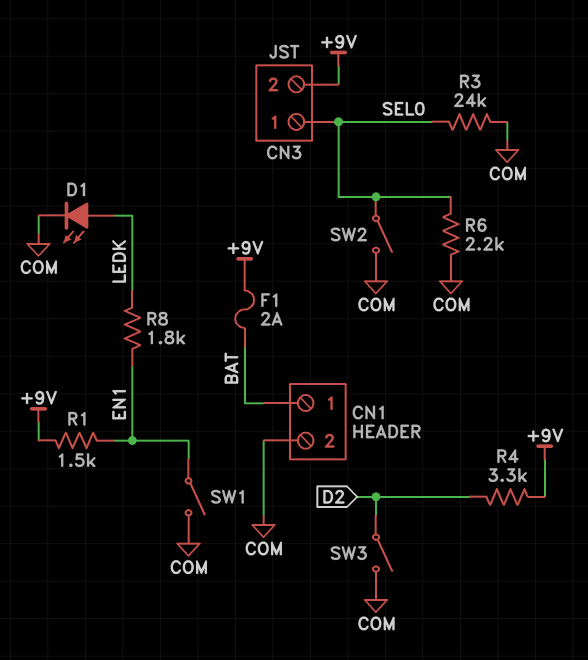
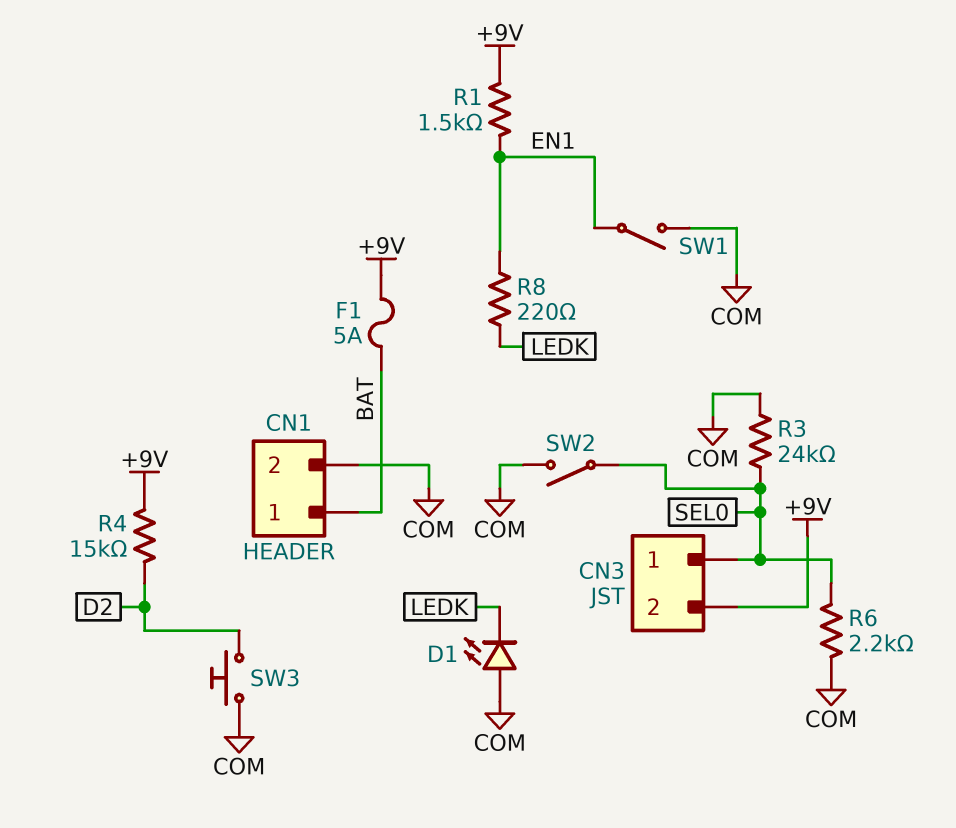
D1: LED (A LEDK, K COM) -> LED (A COM, K LEDK)
F1: 2A (+9V, BAT) -> 5A (+9V, BAT)
R4: 3.3k (+9V, D2) -> 15k (+9V, D2)
R8: 1.8k (EN1, LEDK) -> 220 (EN1, LEDK)
SW3: switch (COM, D2) -> button (COM, D2)

